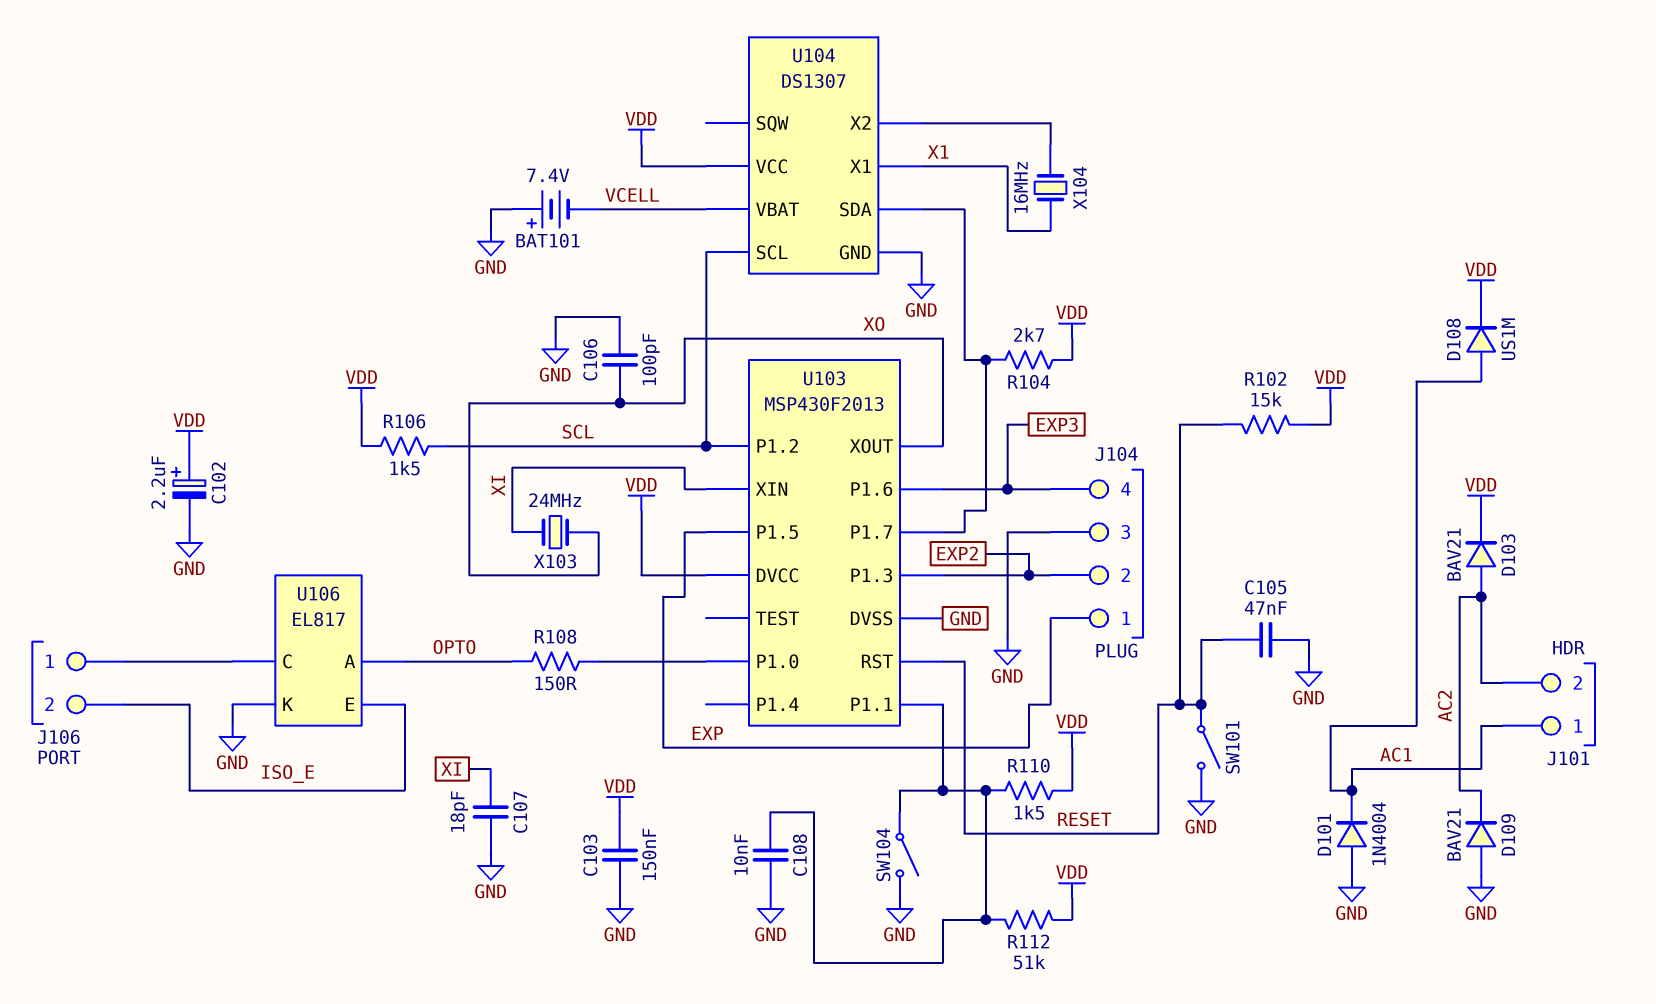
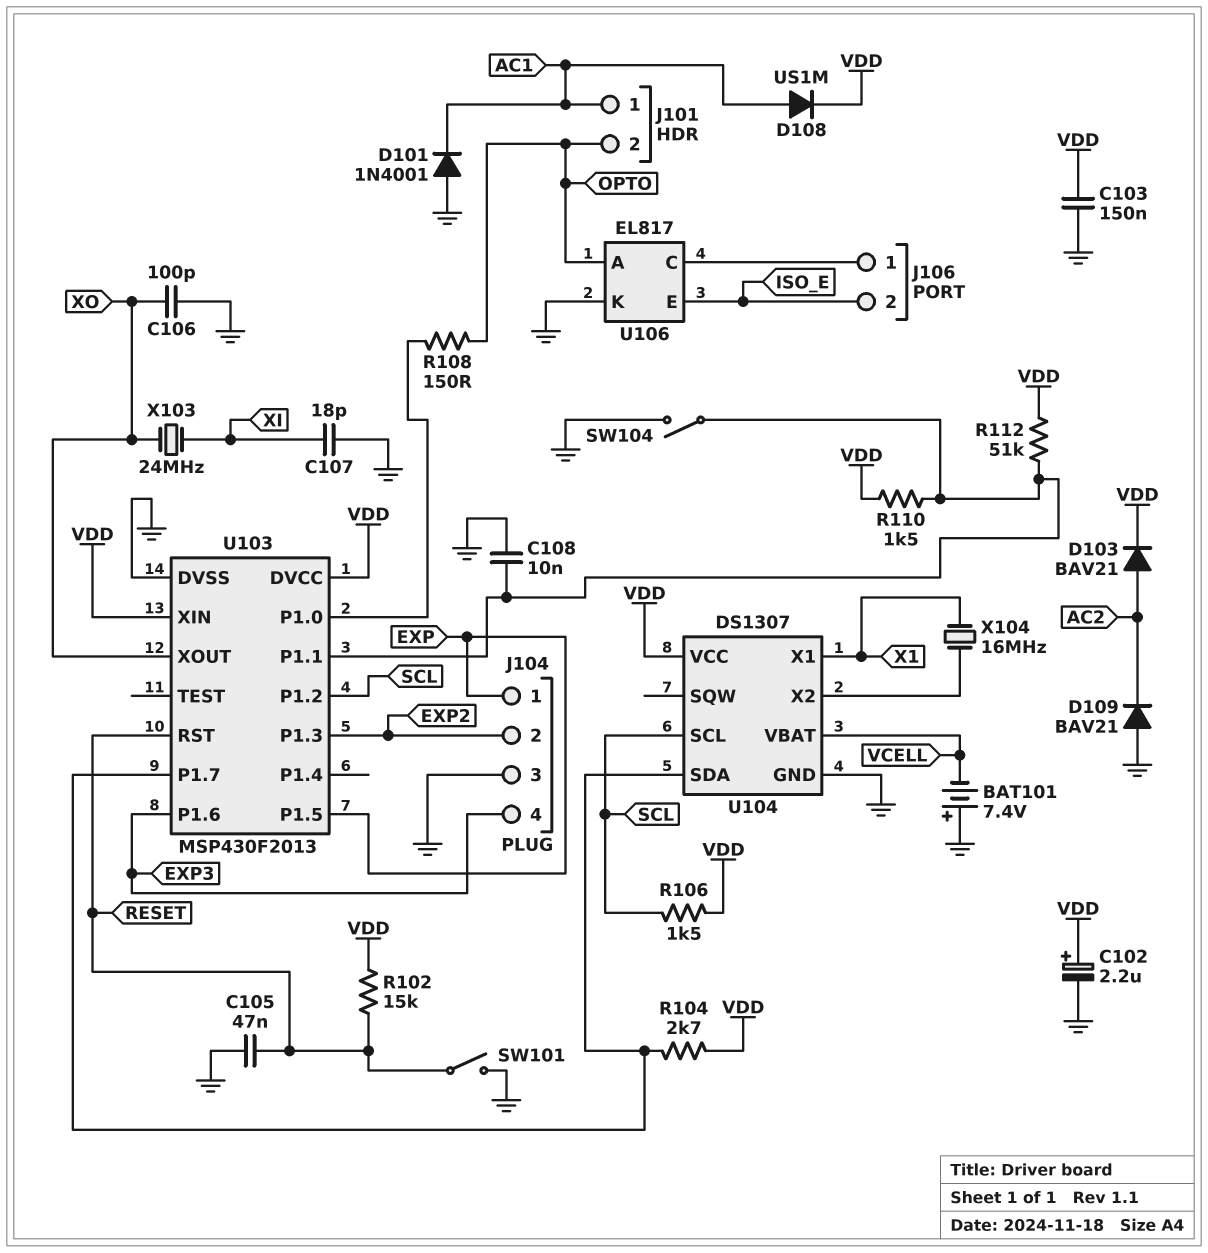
D101: diode 1N4004 (A GND, K AC1) -> diode 1N4001 (A GND, K AC1)
J101 pin 2: AC2 -> OPTO
U103 pin XIN: XI -> VDD

